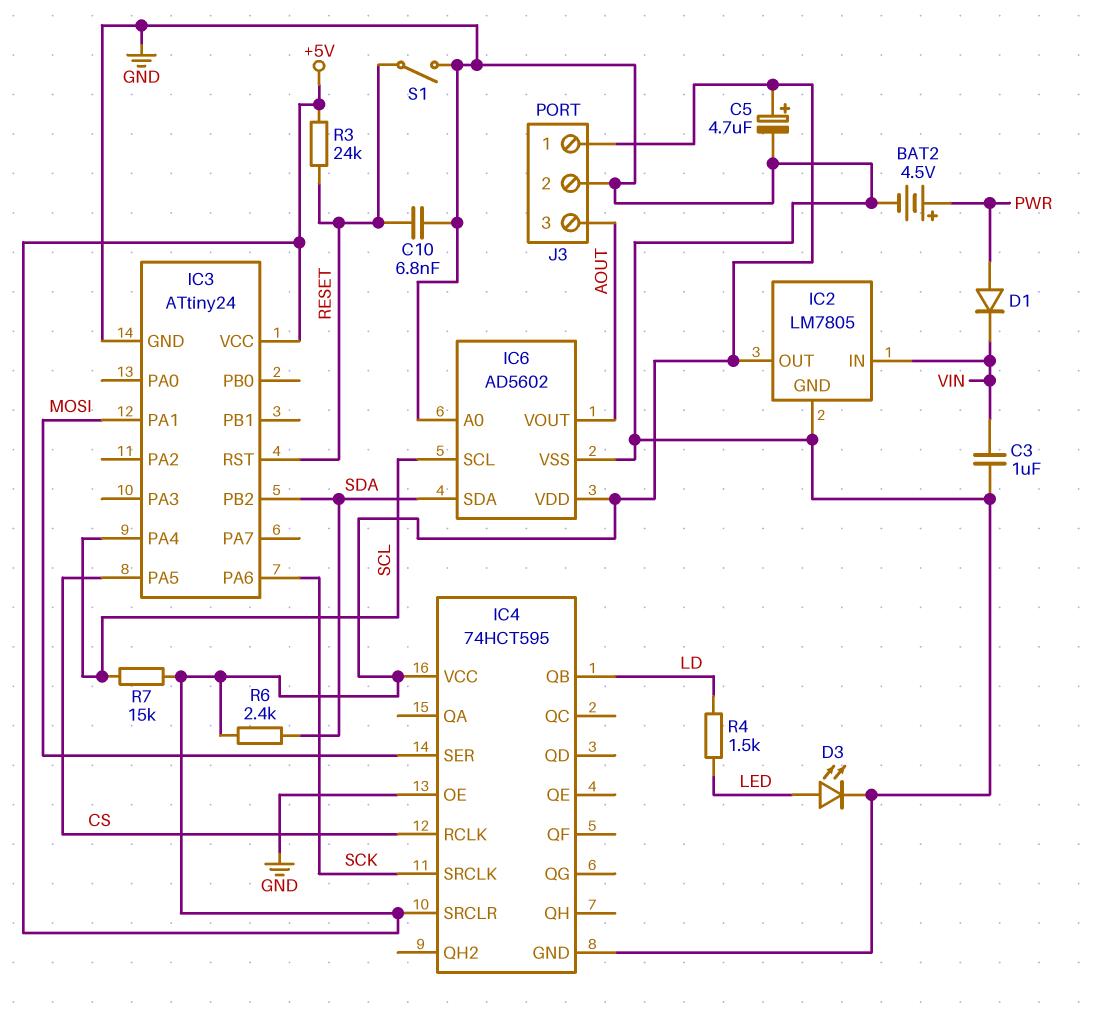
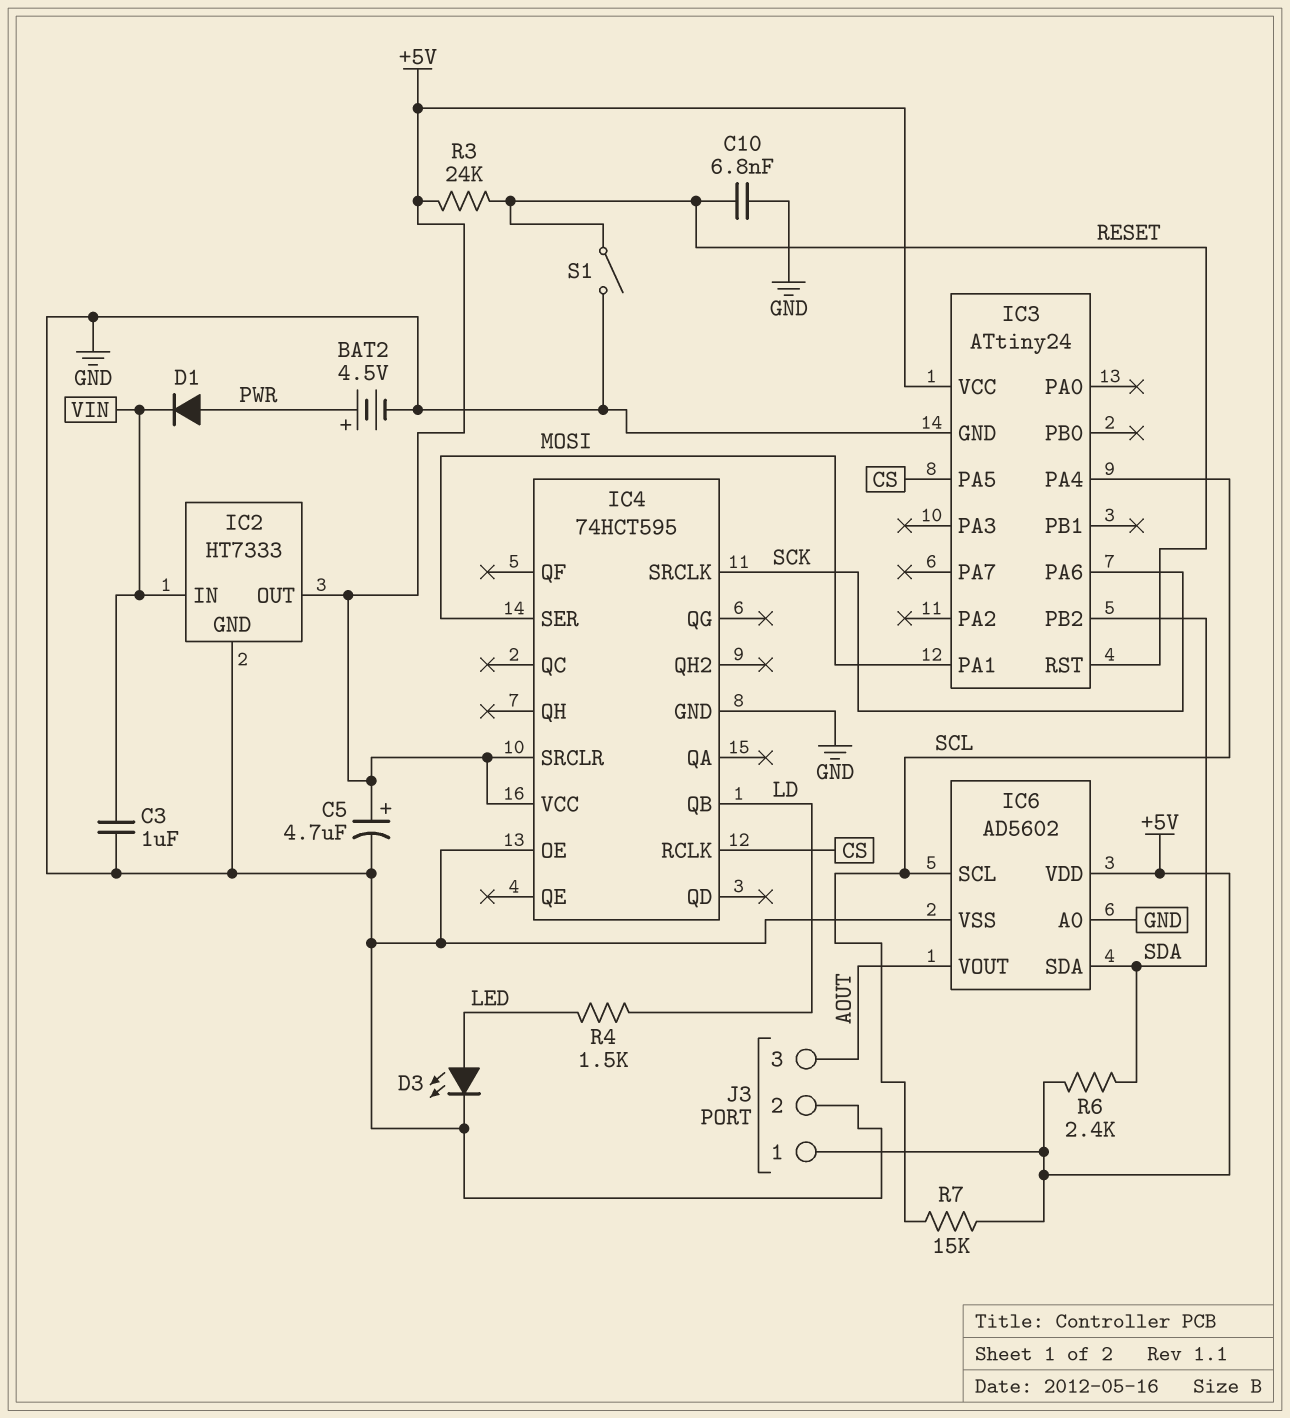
IC2: LM7805 -> HT7333

